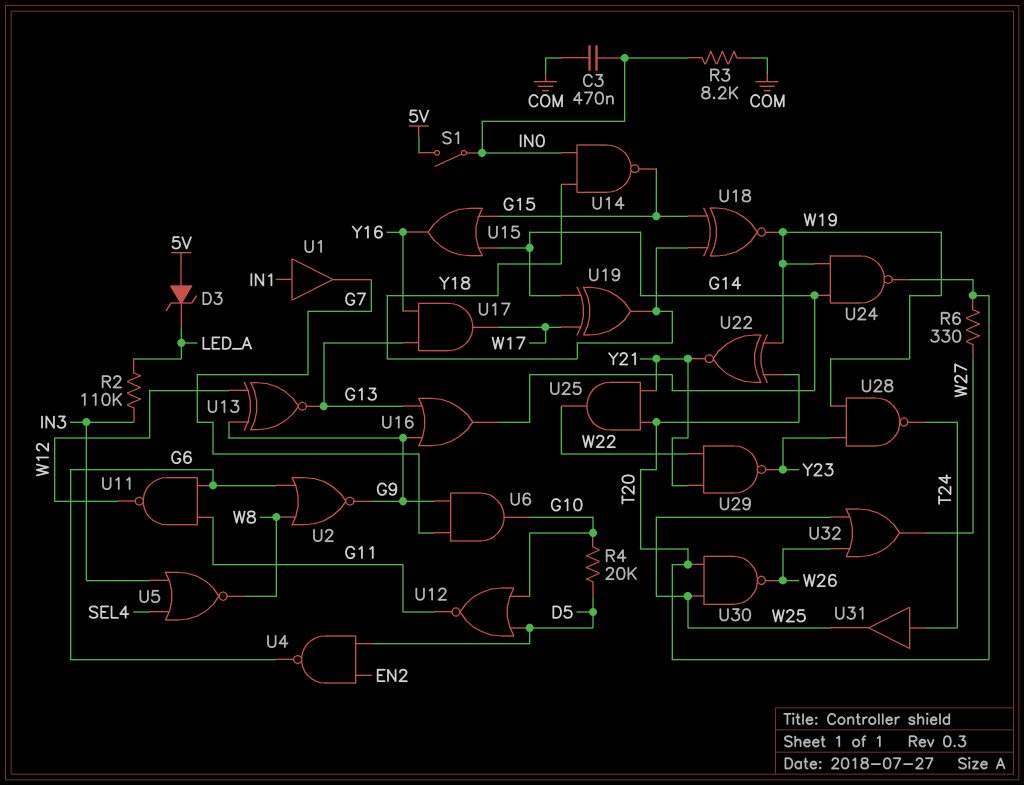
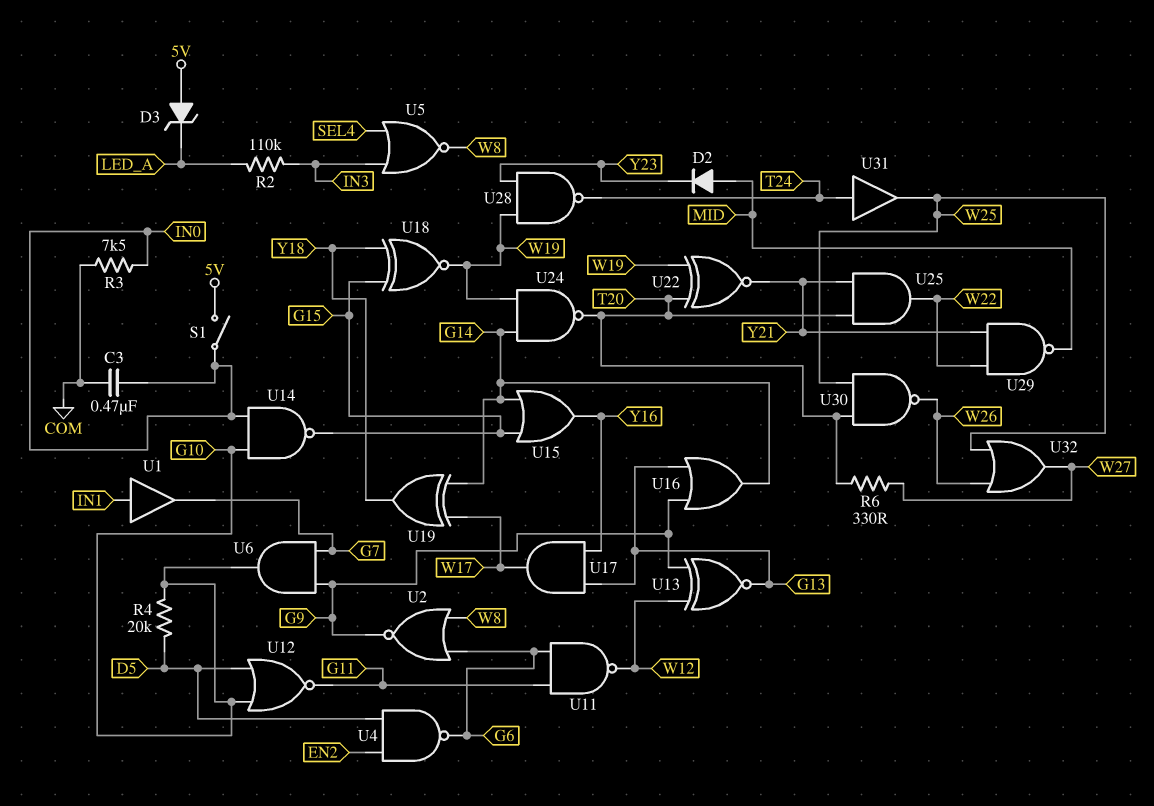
D2: none -> diode (A MID, K Y23)
R3: 8.2k (COM, IN0) -> 7.5k (COM, IN0)
U14: NAND (in IN0, in Y18, out G15) -> NAND (in G10, in IN0, out G15)
U29: NAND (in W22, in Y21, out Y23) -> NAND (in W22, in Y21, out MID)

